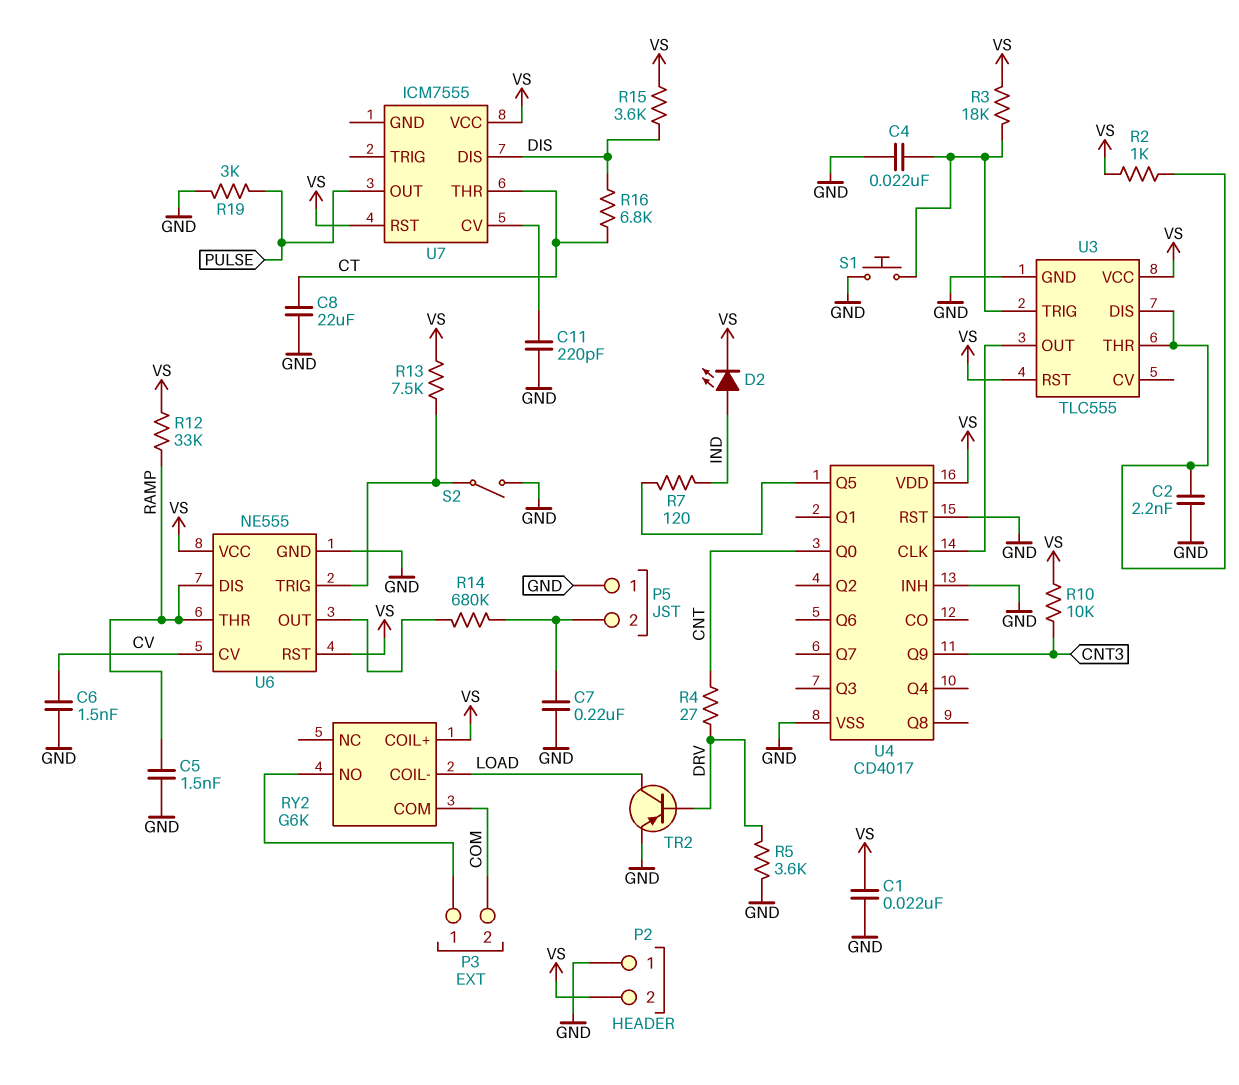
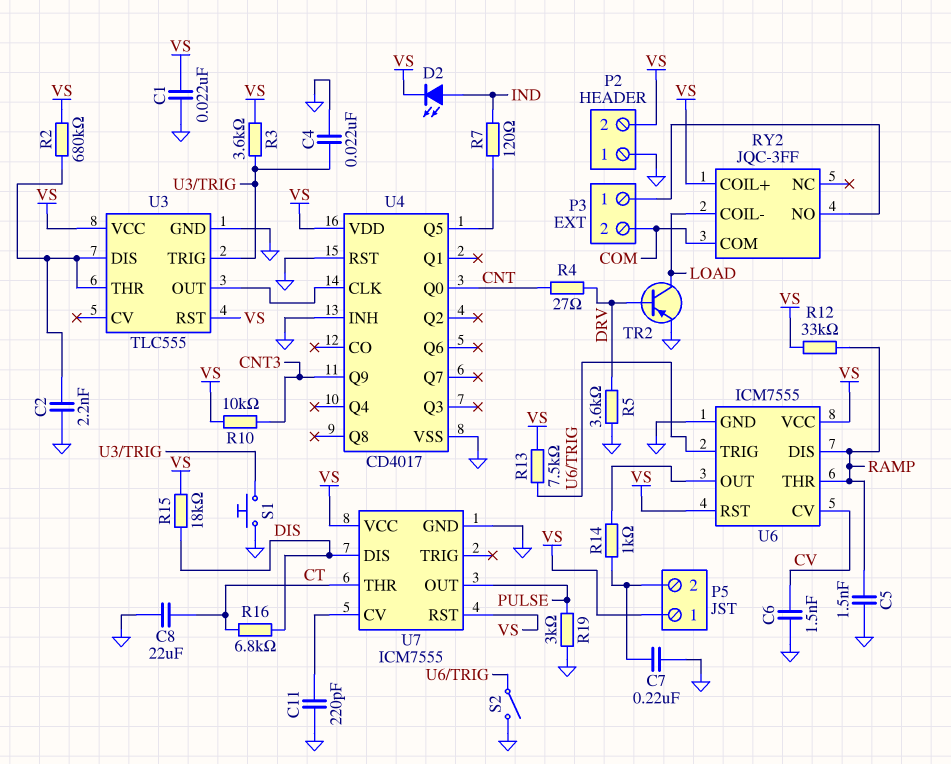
P5 pin 1: GND -> VS
R2: 1k (U3/DIS, VS) -> 680k (U3/DIS, VS)
R3: 18k (U3/TRIG, VS) -> 3.6k (U3/TRIG, VS)
R14: 680k (P5/2, U6/OUT) -> 1k (P5/2, U6/OUT)
R15: 3.6k (DIS, VS) -> 18k (DIS, VS)
RY2: G6K -> JQC-3FF
U6: NE555 -> ICM7555
U7 pin GND: none -> GND

